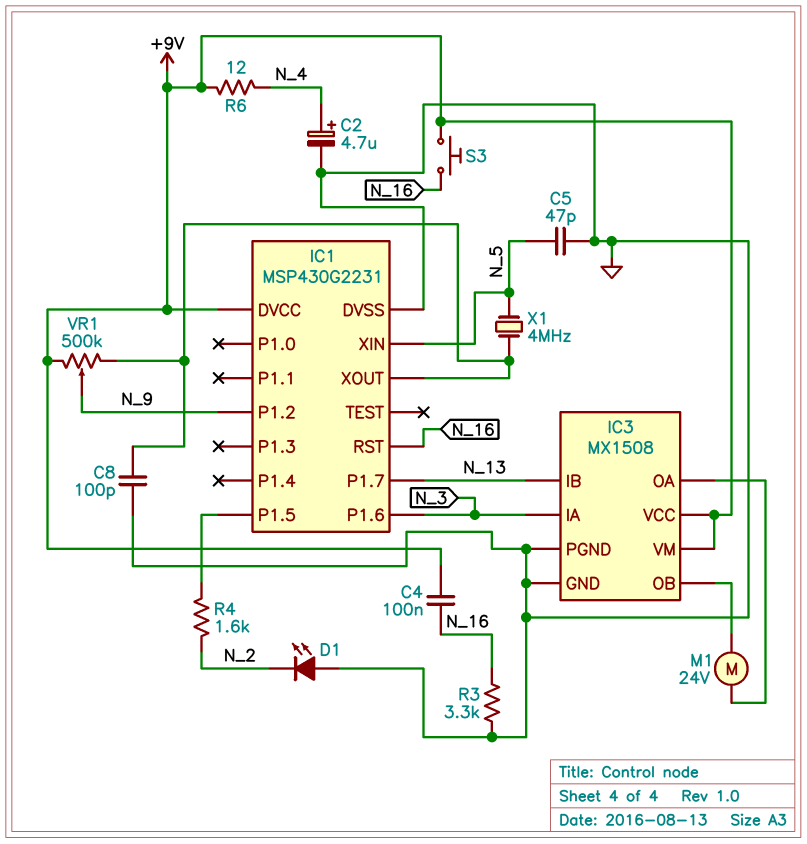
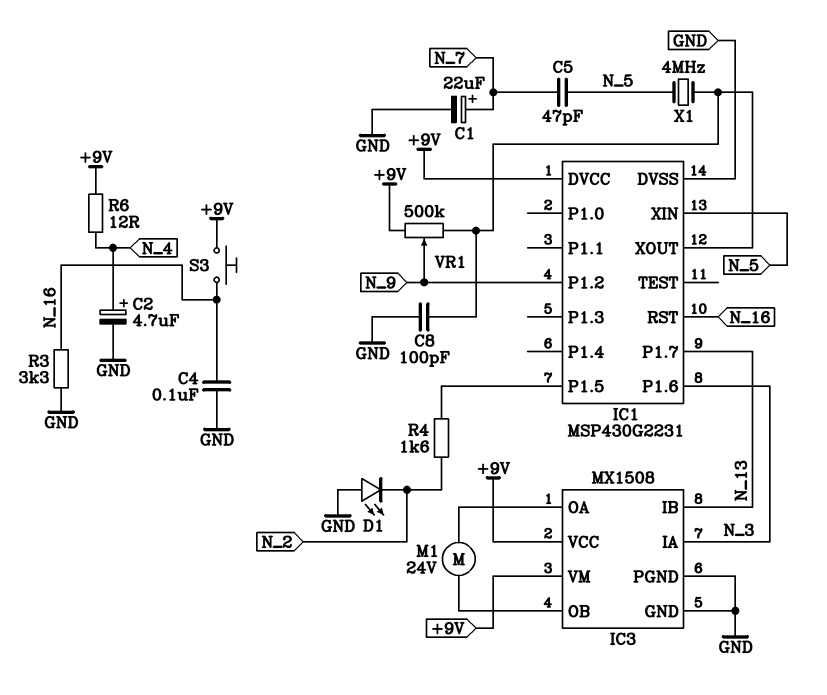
C1: none -> 22uF (plus N_7, minus GND)
C4: 100nF (+9V, N_16) -> 100nF (GND, N_16)
C5: 47pF (GND, N_5) -> 47pF (N_5, N_7)

